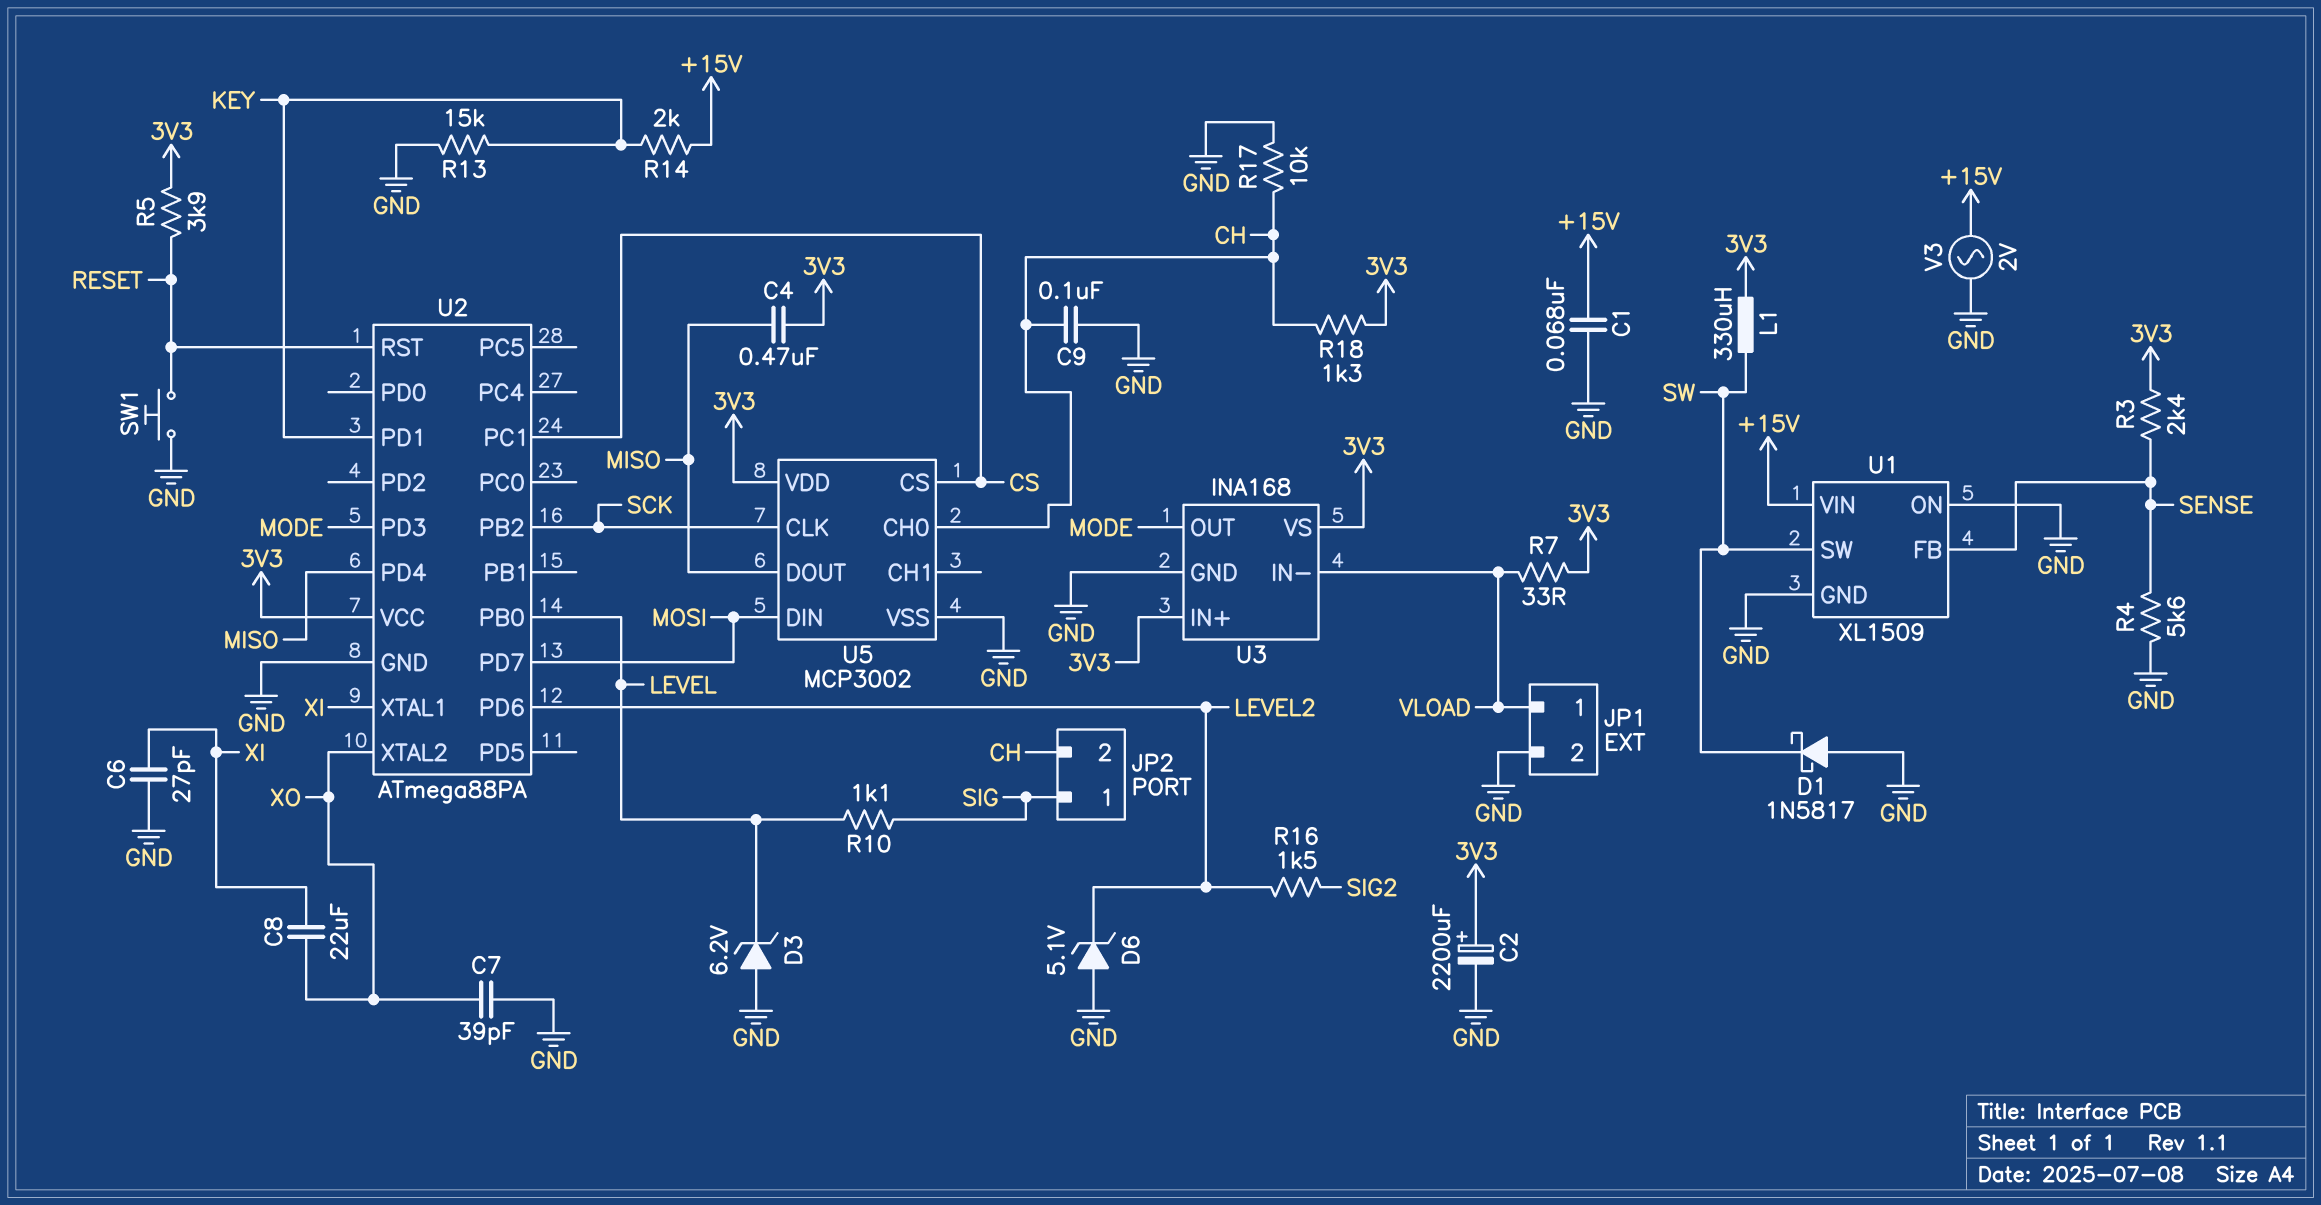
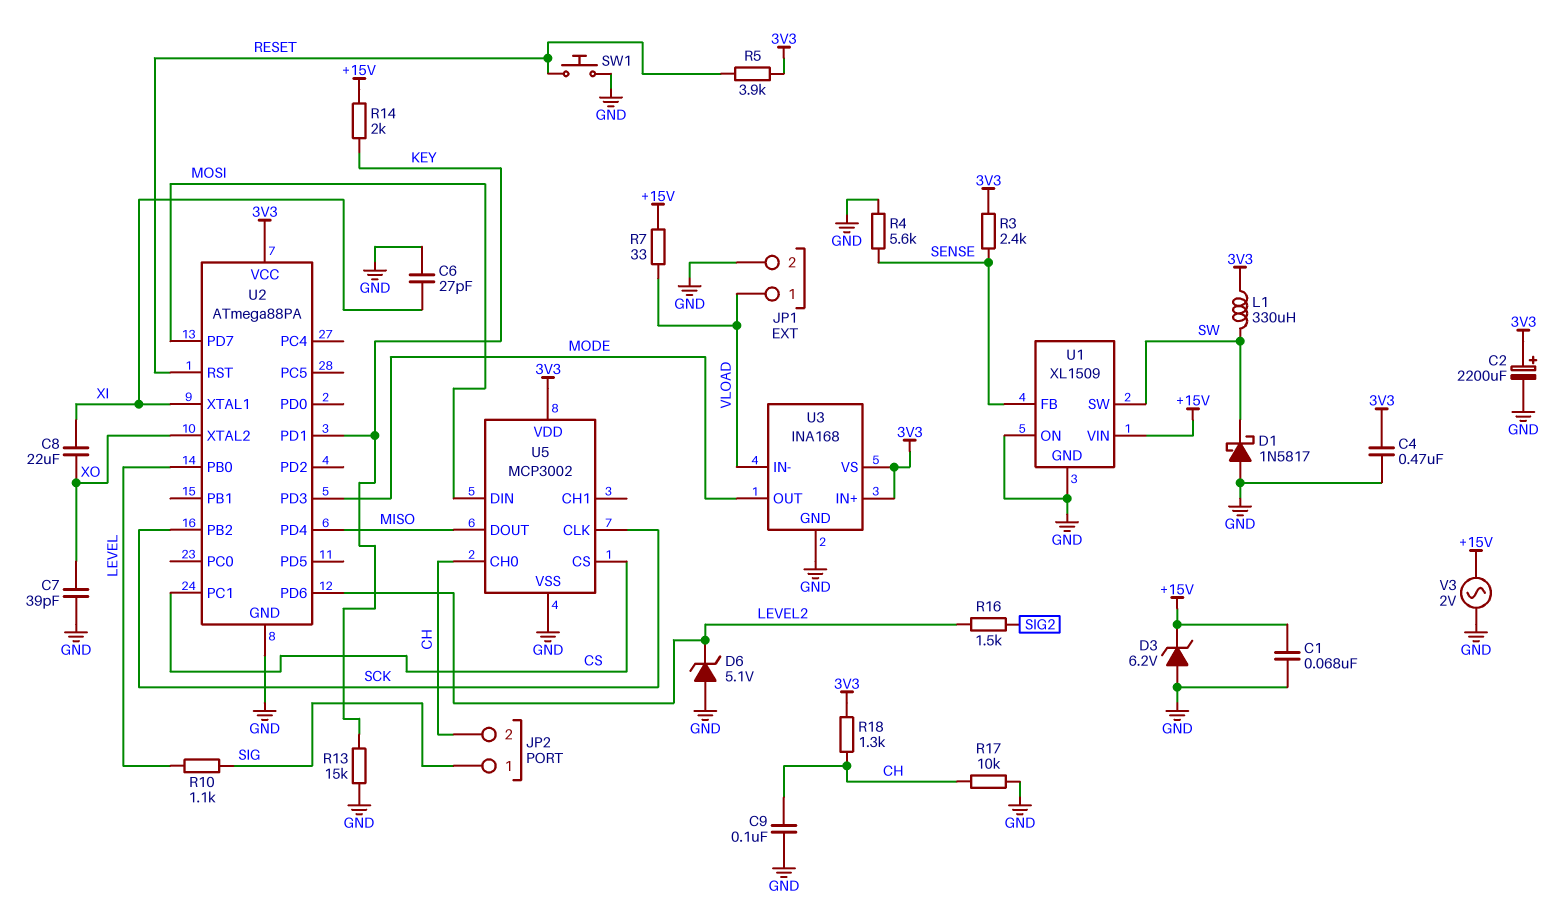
C4: 470nF (3V3, MISO) -> 470nF (3V3, GND)
D3: zener 6.2V (A GND, K LEVEL) -> zener 6.2V (A GND, K +15V)
R7: 33 (3V3, VLOAD) -> 33 (+15V, VLOAD)

